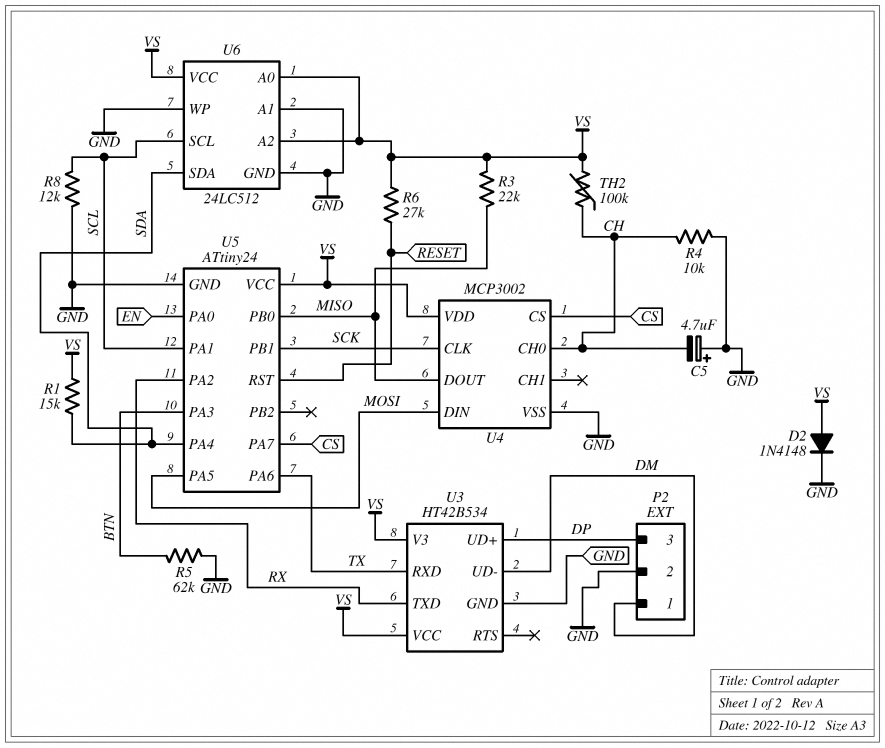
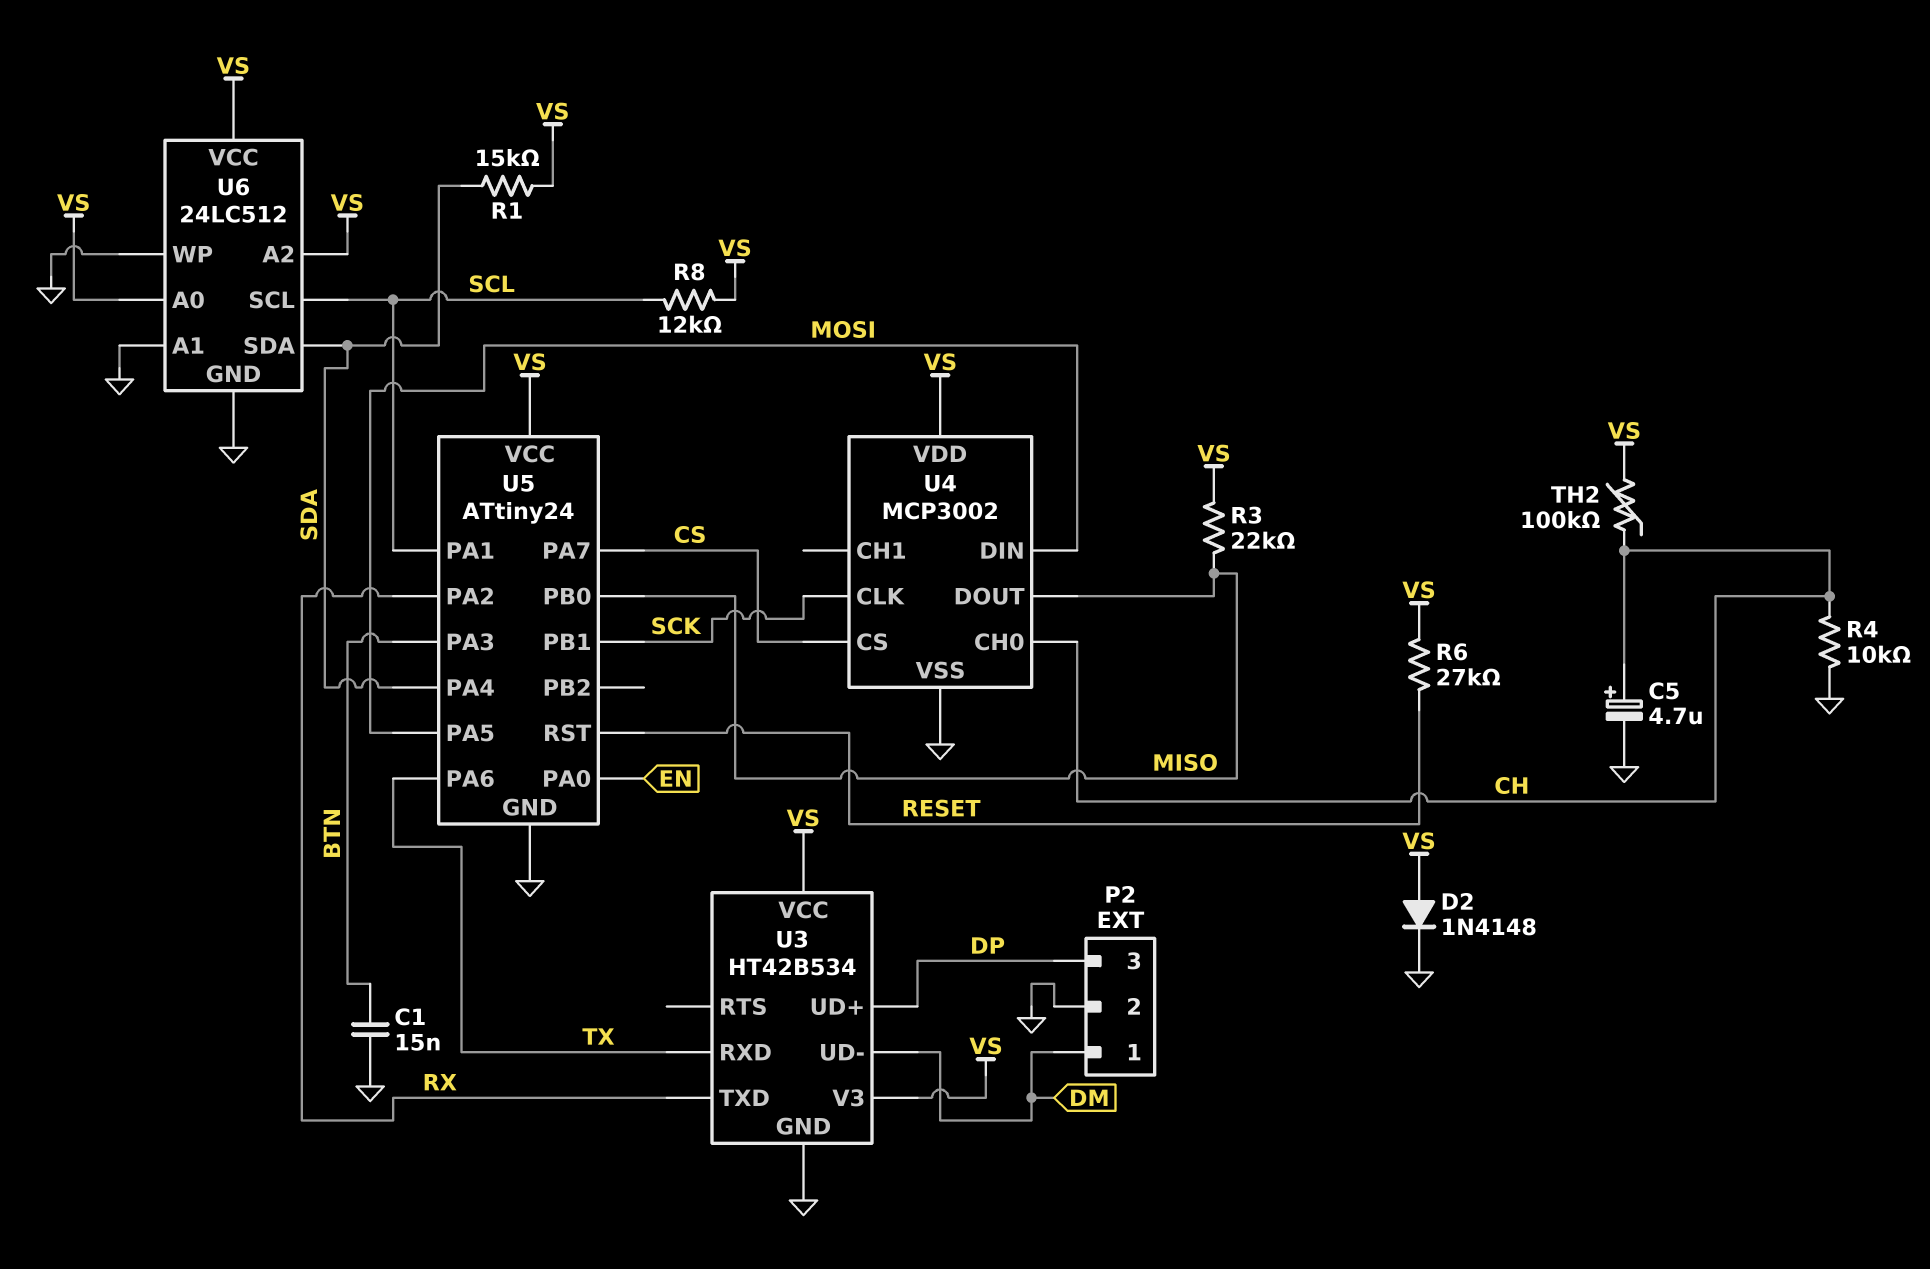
C1: none -> 15nF (BTN, GND)
C5: 4.7uF (plus GND, minus CH) -> 4.7uF (plus CH, minus GND)
R5: 62k (BTN, GND) -> none
R8: 12k (GND, SCL) -> 12k (SCL, VS)

